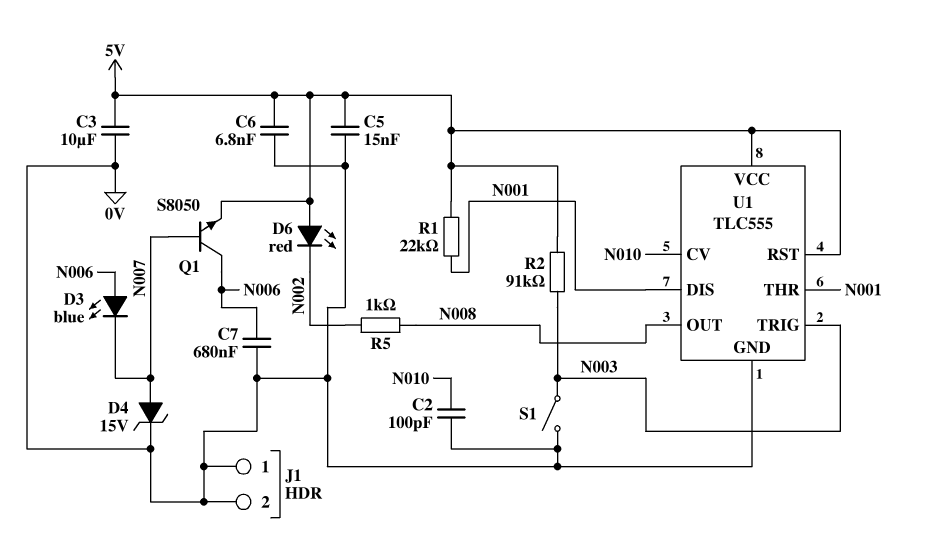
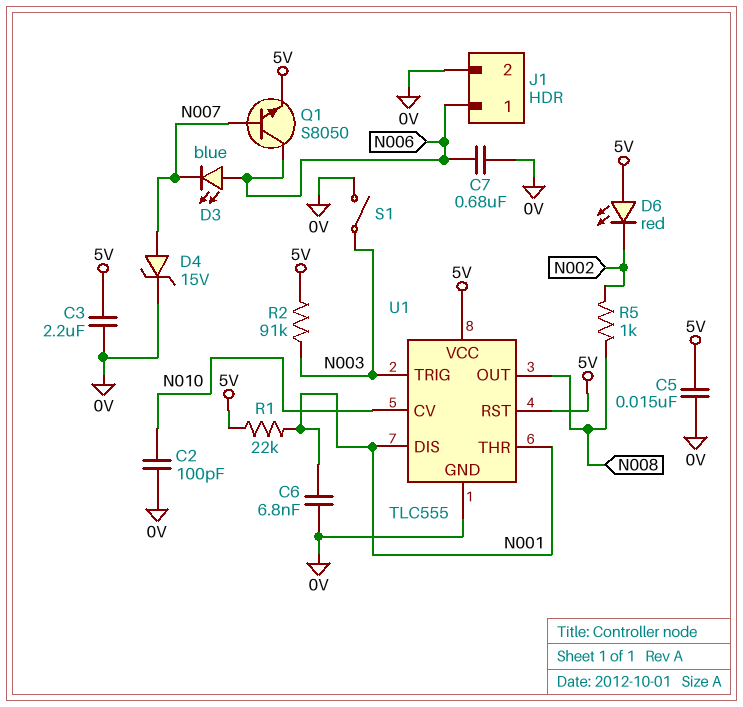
C3: 10uF (0V, 5V) -> 2.2uF (0V, 5V)
C6: 6.8nF (0V, 5V) -> 6.8nF (0V, N001)
J1 pin 1: 0V -> N006

